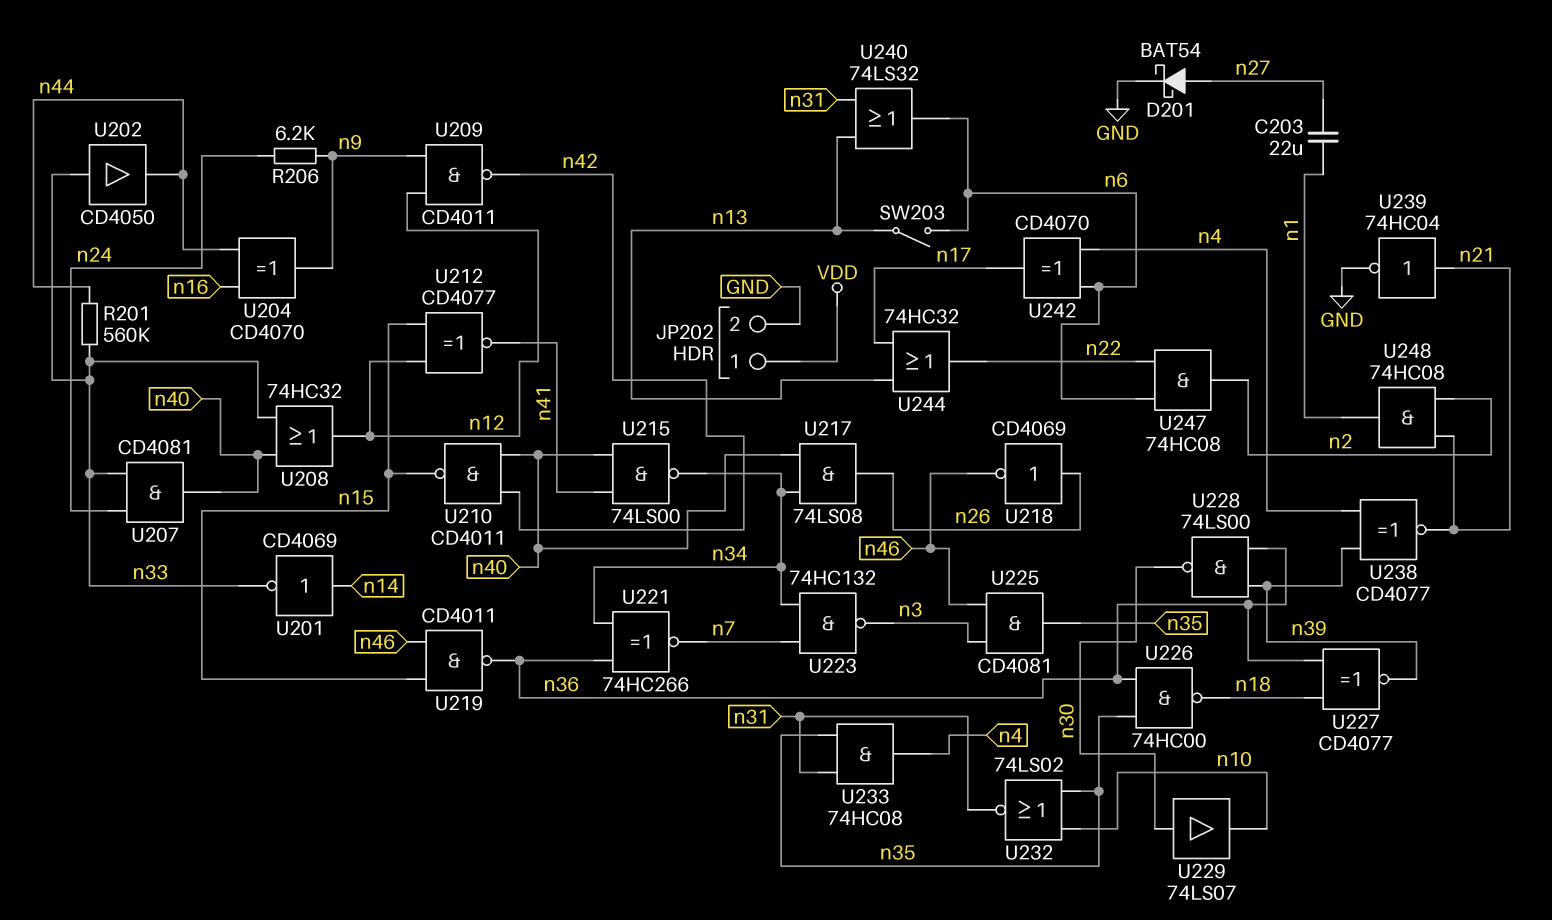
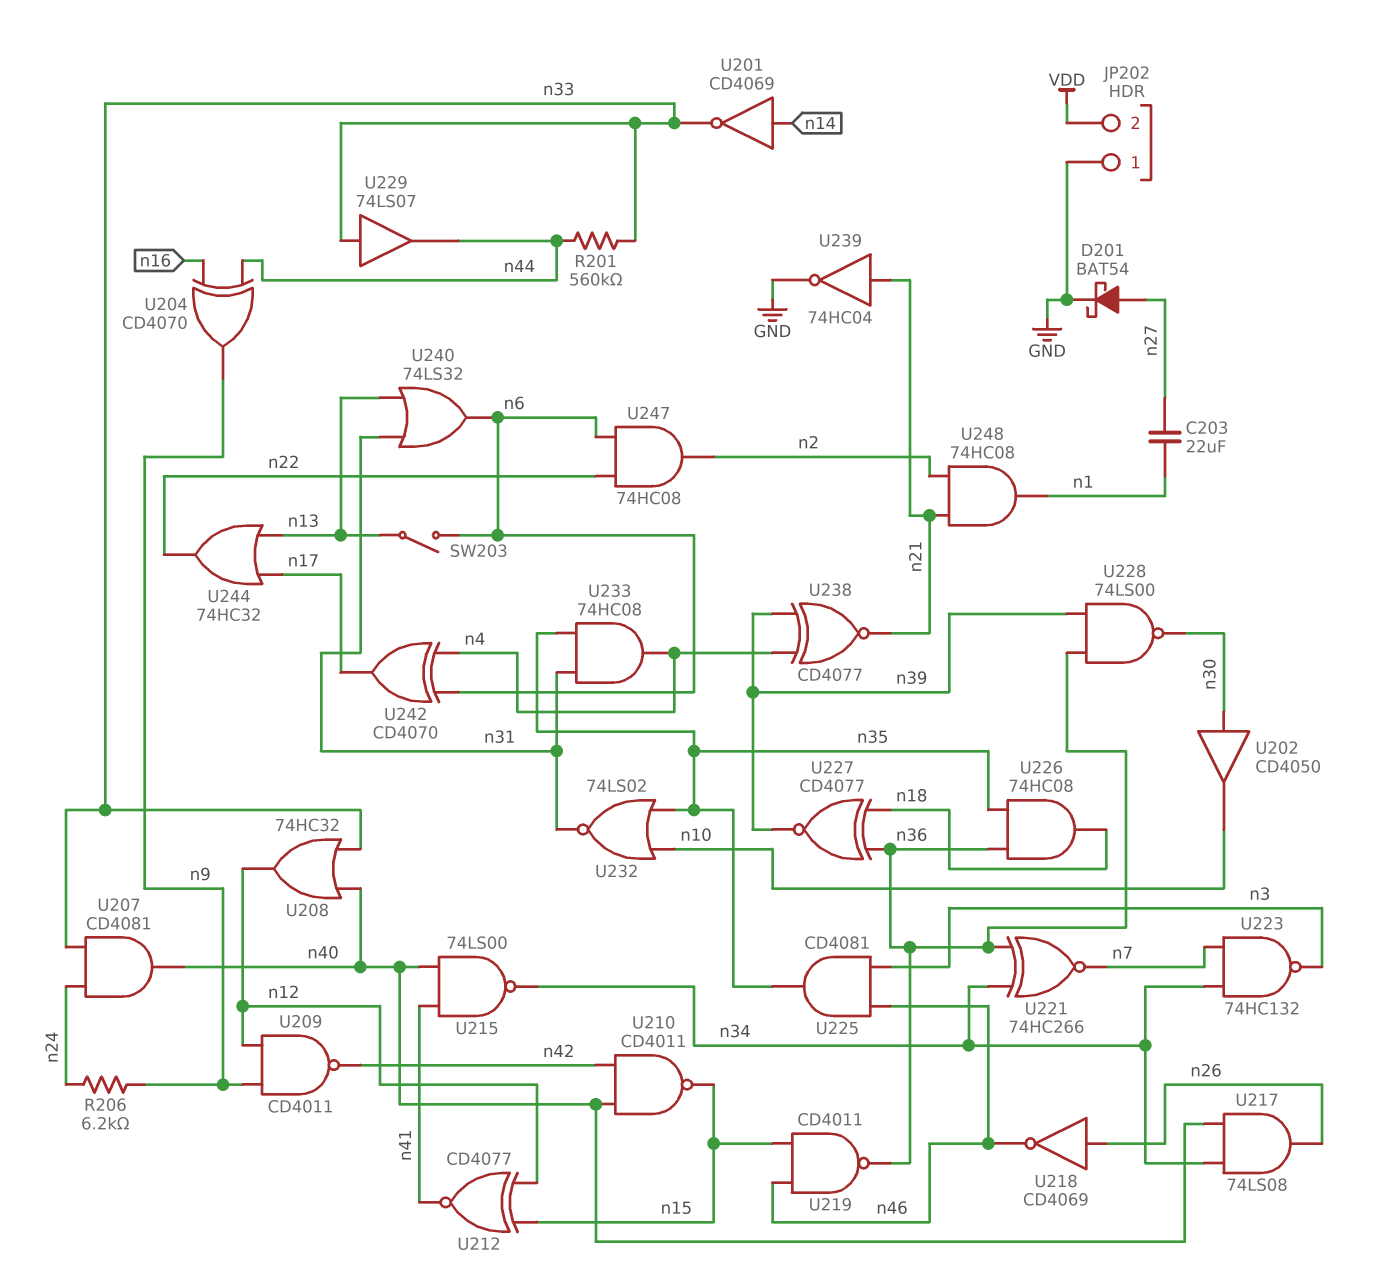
JP202 pin 1: VDD -> GND
JP202 pin 2: GND -> VDD
U202: buffer CD4050 (in n33, out n44) -> buffer CD4050 (in n30, out n10)
U226: NAND 74HC00 (in n35, in n36, out n18) -> AND 74HC08 (in n35, in n36, out n18)
U229: buffer 74LS07 (in n30, out n10) -> buffer 74LS07 (in n33, out n44)

